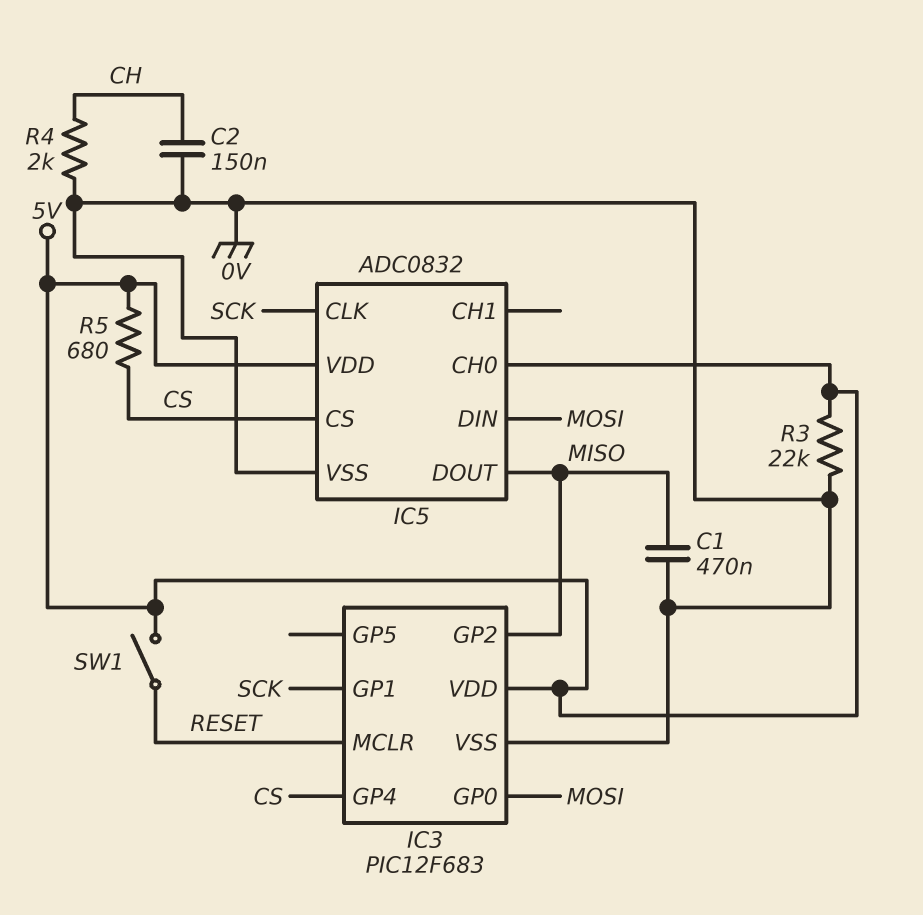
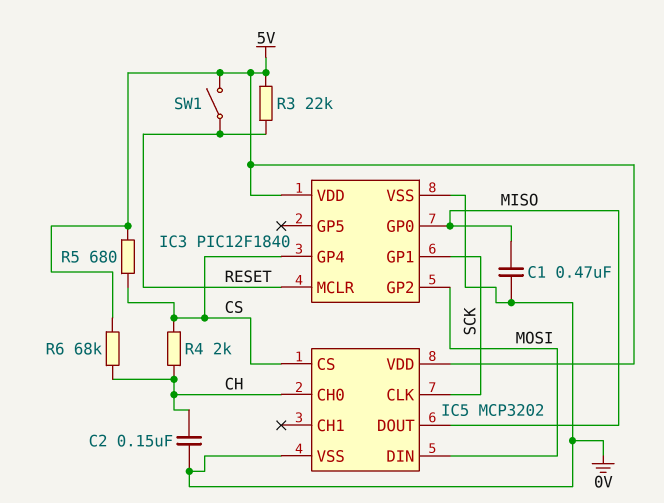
IC3: PIC12F683 -> PIC12F1840
IC3 pin GP0: MOSI -> MISO
IC3 pin GP2: MISO -> MOSI
IC5: ADC0832 -> MCP3202
IC5 pin CH0: 5V -> CH
R3: 22k (0V, 5V) -> 22k (5V, RESET)
R4: 2k (0V, CH) -> 2k (CH, CS)
R6: none -> 68k (5V, CH)

